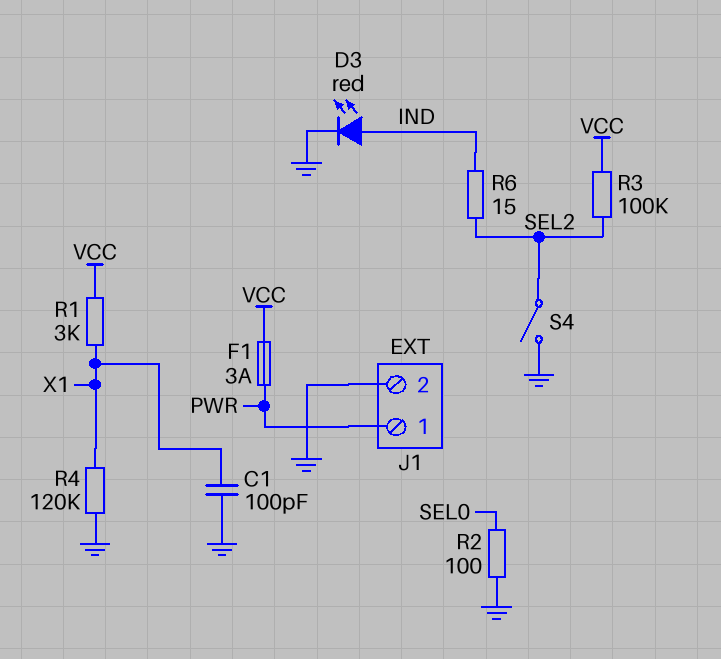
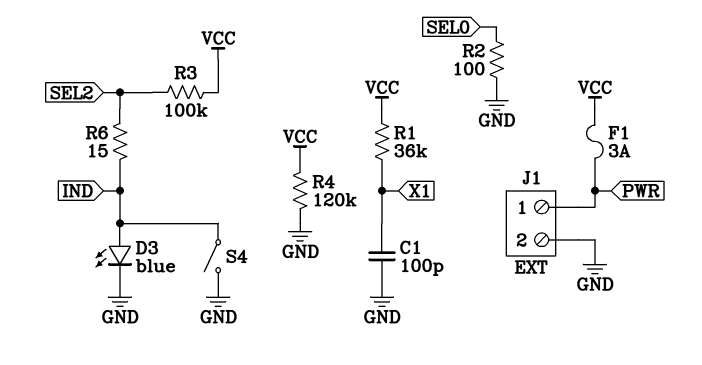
D3: LED red (A IND, K GND) -> LED blue (A IND, K GND)
R1: 3k (VCC, X1) -> 36k (VCC, X1)
R4: 120k (GND, X1) -> 120k (GND, VCC)
S4: switch (GND, SEL2) -> switch (GND, IND)

